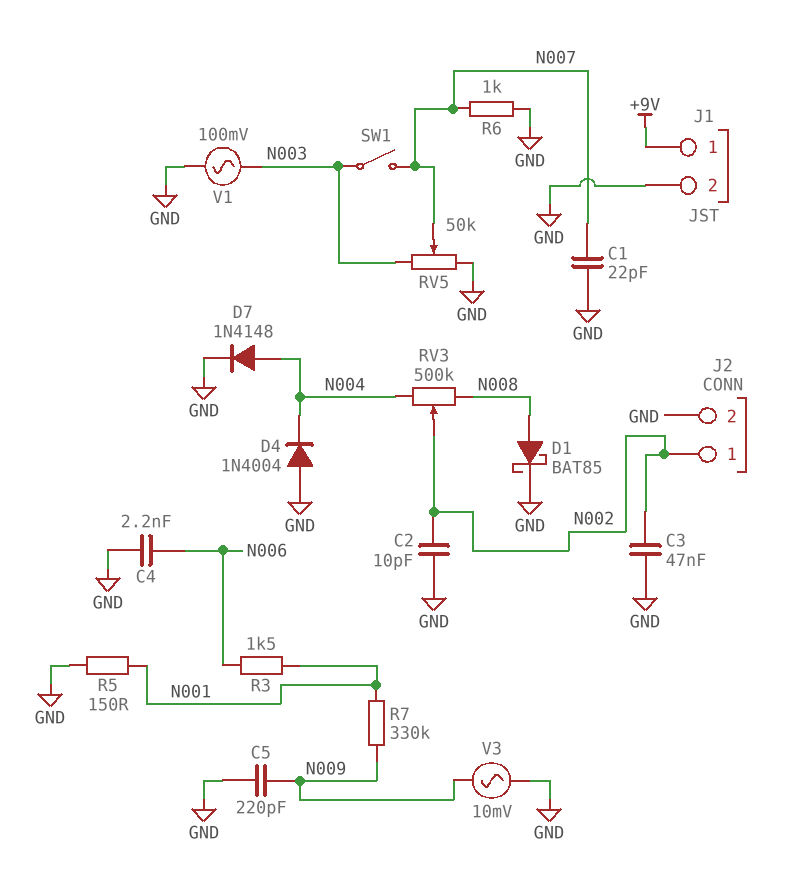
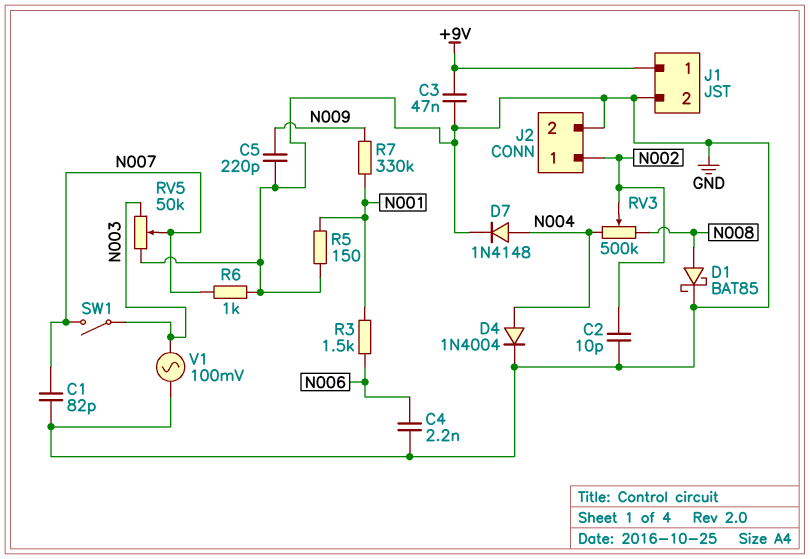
C1: 22pF (GND, N007) -> 82pF (GND, N007)
C3: 47nF (GND, N002) -> 47nF (+9V, GND)
D4: diode 1N4004 (A GND, K N004) -> diode 1N4004 (A N004, K GND)
V3: AC 10mV (GND, N009) -> none

